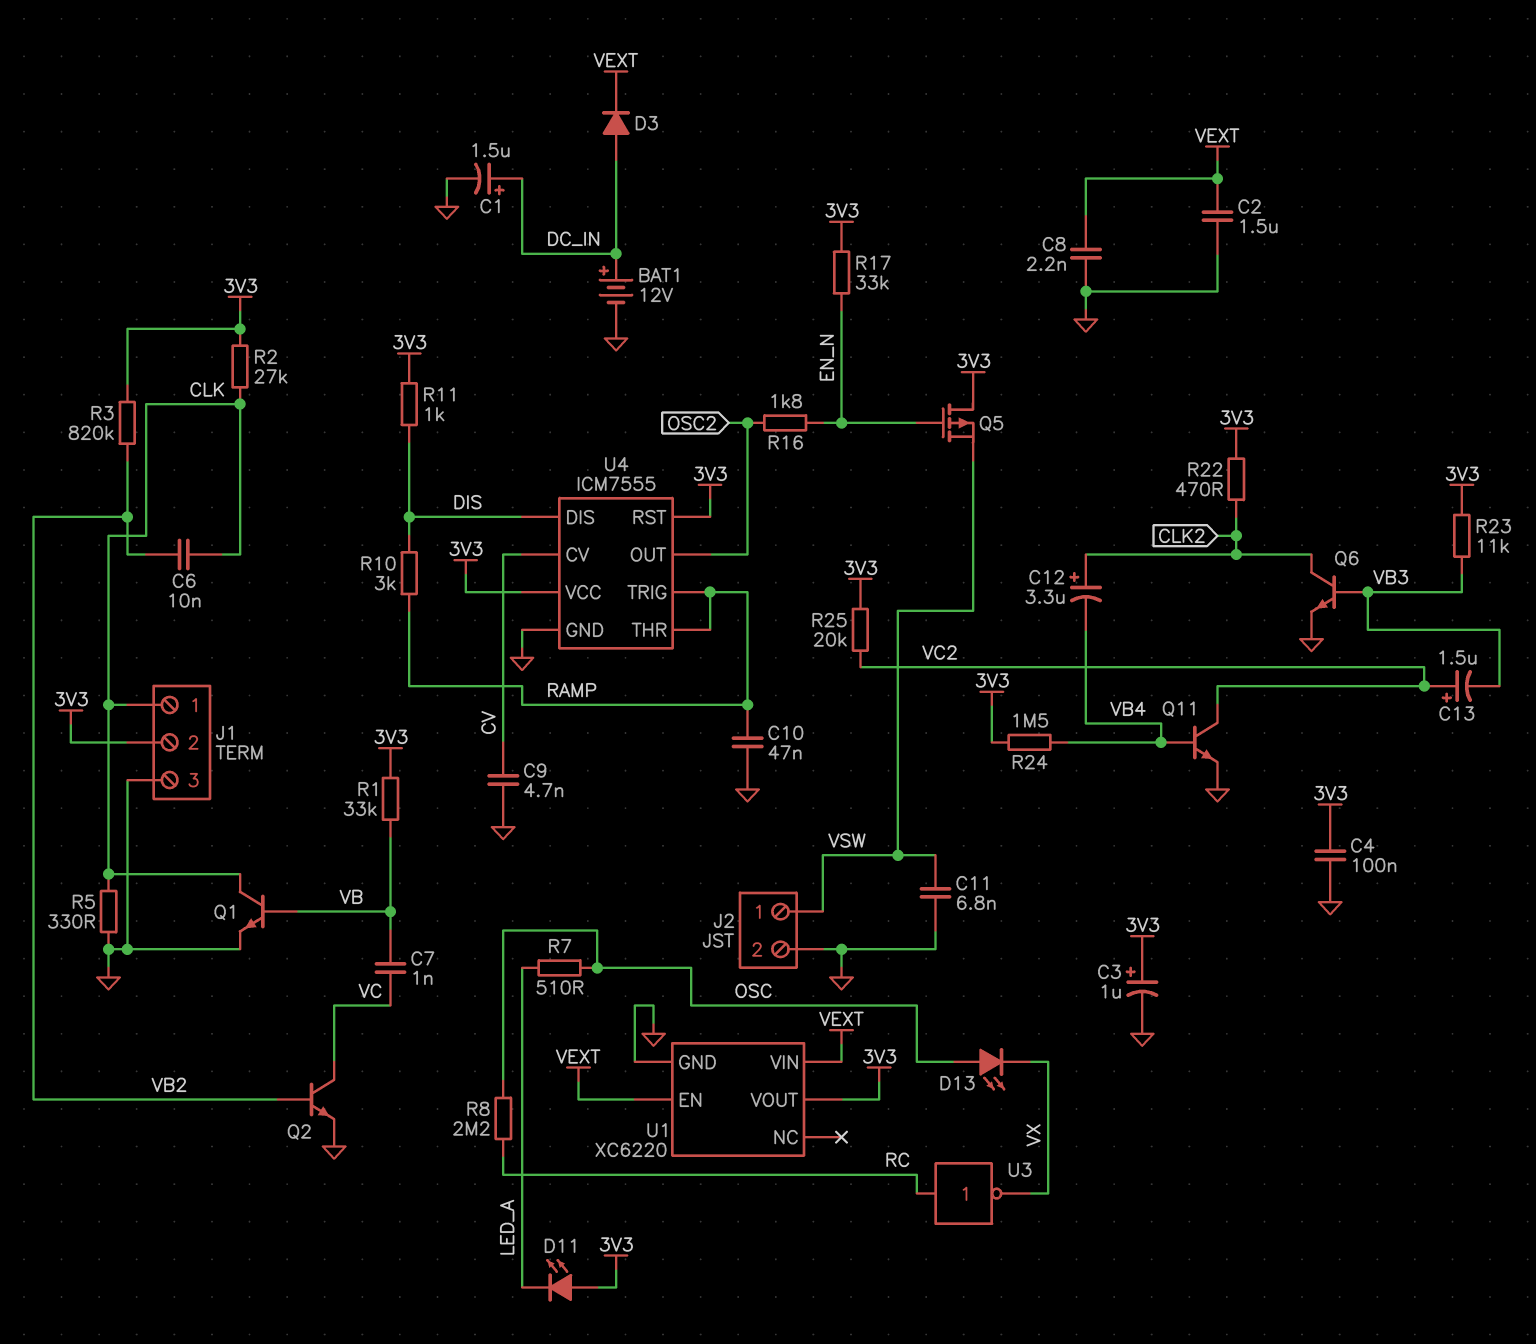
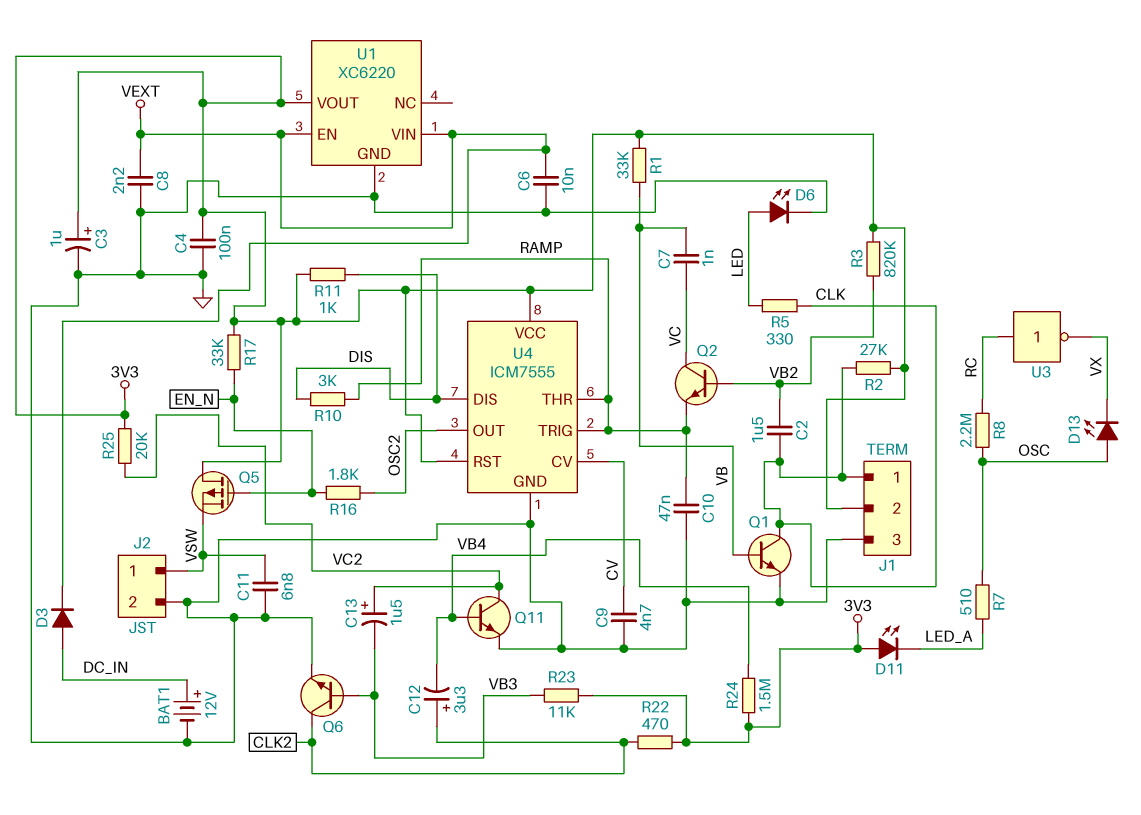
C1: 1.5uF (plus DC_IN, minus GND) -> none
C2: 1.5uF (GND, VEXT) -> 1.5uF (CLK, VB2)
C6: 10nF (CLK, VB2) -> 10nF (GND, VEXT)
D6: none -> LED (A LED, K GND)
Q2: NPN (B VB2, C VC, E GND) -> NPN (B VB2, C VC, E RAMP)
R5: 330 (CLK, GND) -> 330 (CLK, LED)

